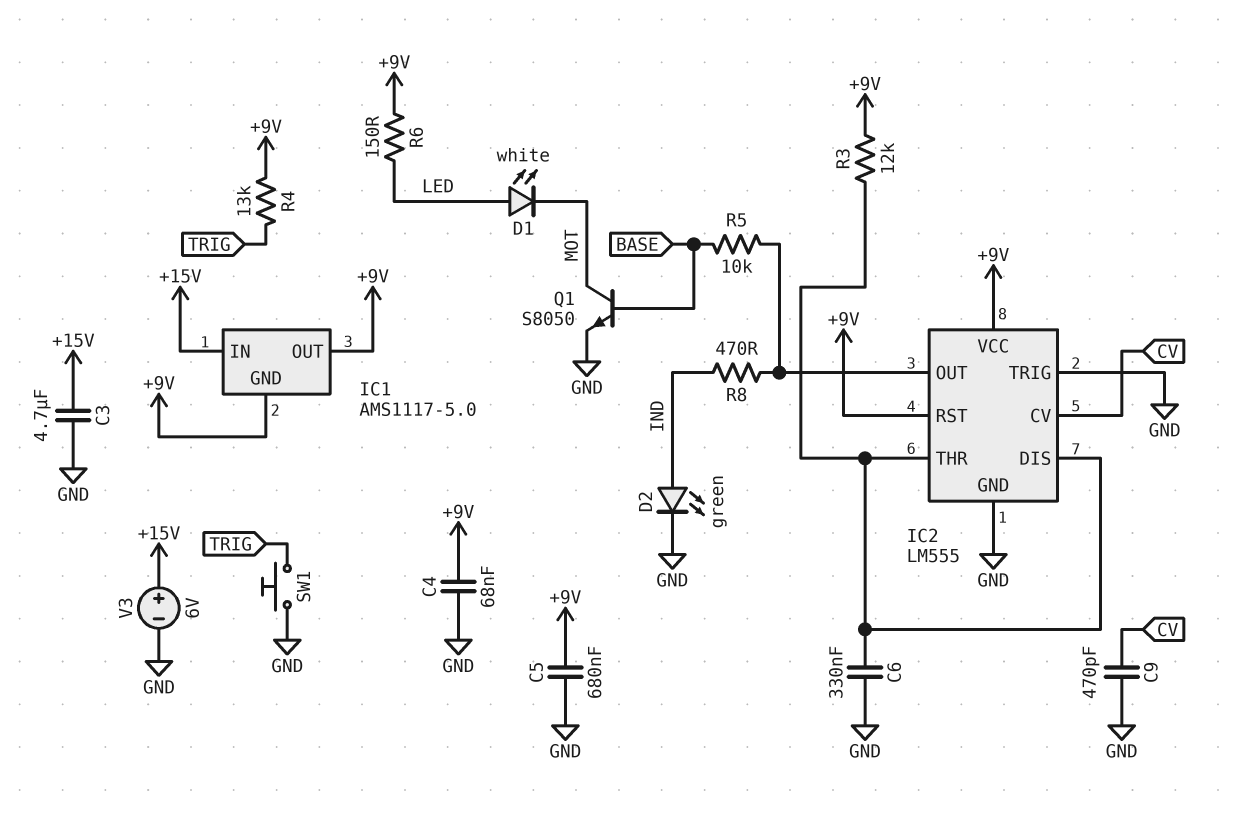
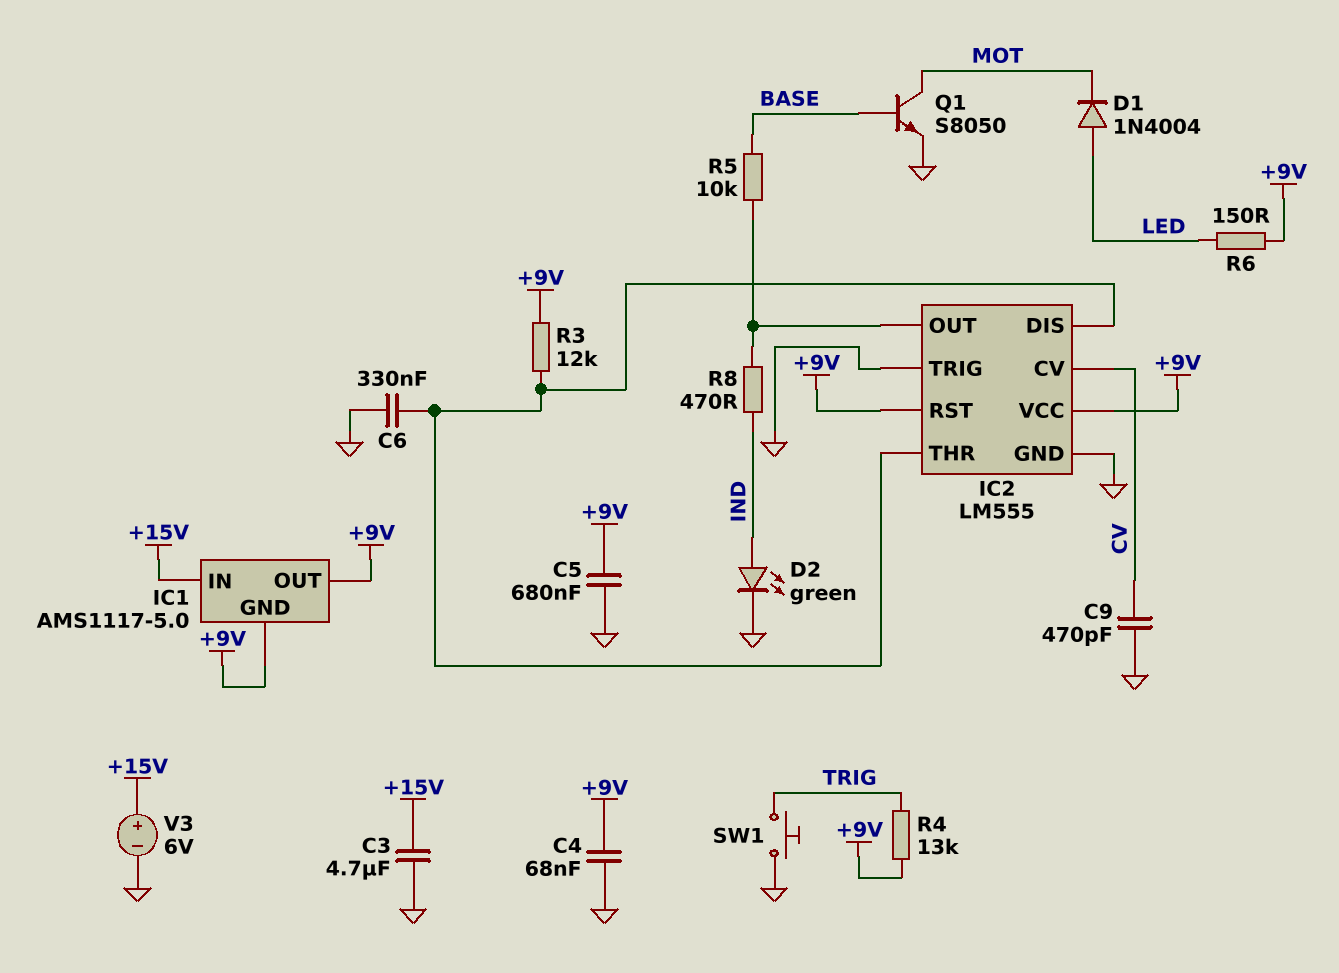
D1: LED white (A LED, K MOT) -> diode 1N4004 (A LED, K MOT)

